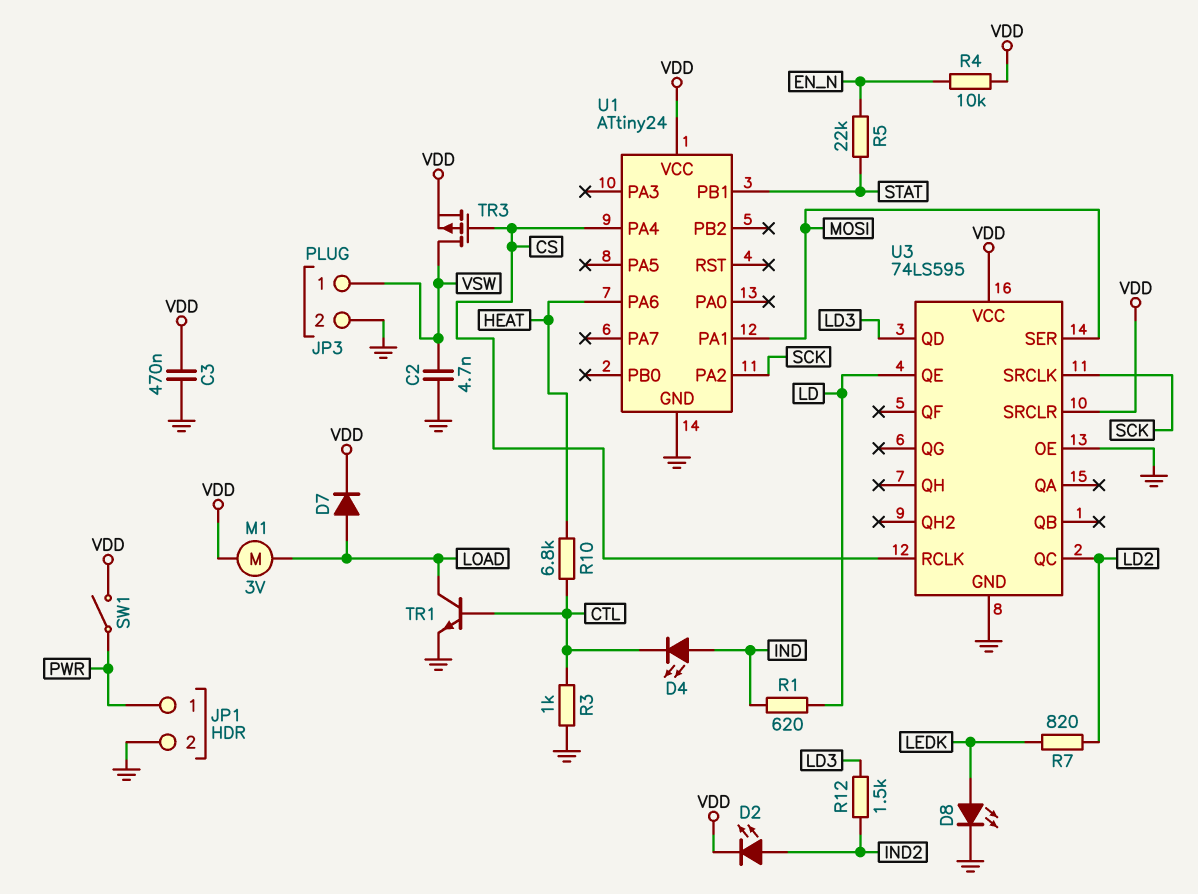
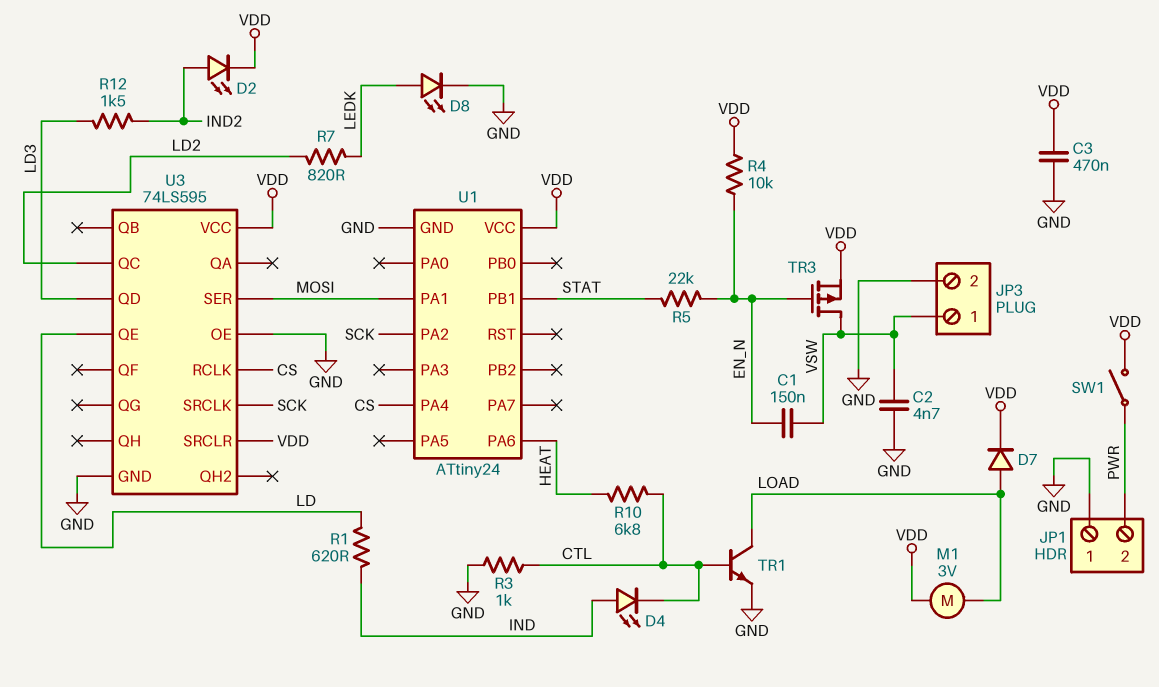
C1: none -> 150nF (EN_N, VSW)
JP1 pin 1: PWR -> GND
JP1 pin 2: GND -> PWR
TR3: PMOS (G CS, D VSW, S VDD) -> PMOS (G EN_N, D VSW, S VDD)

